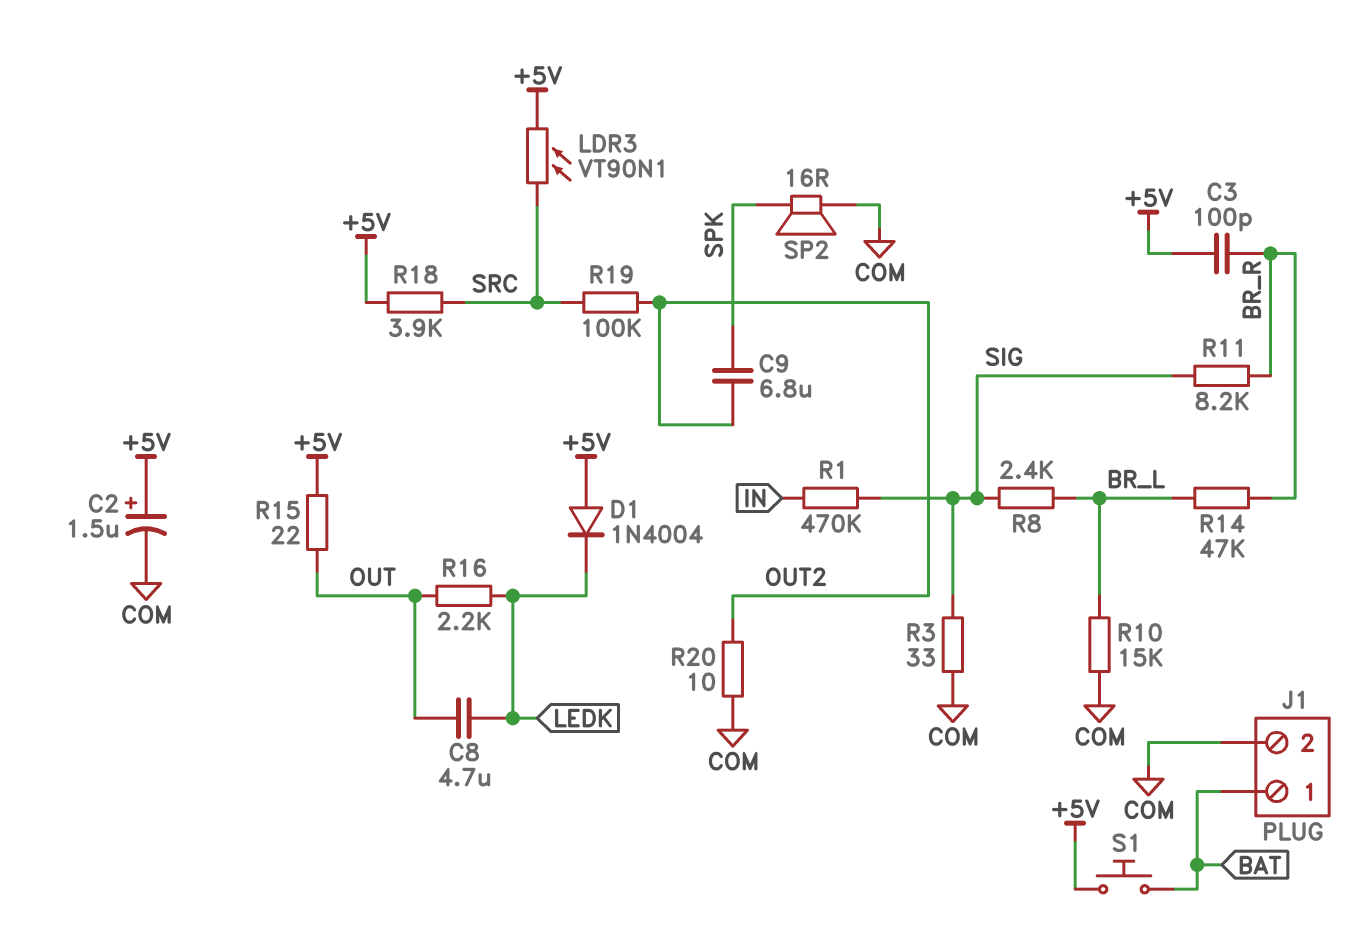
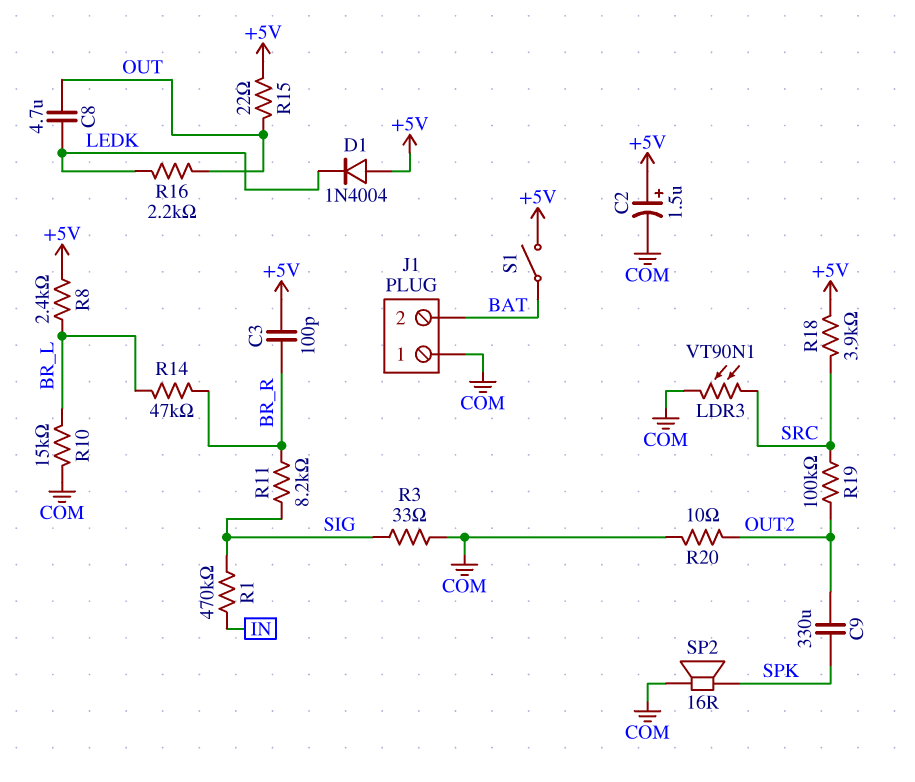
C9: 6.8uF (OUT2, SPK) -> 330uF (OUT2, SPK)
J1 pin 1: BAT -> COM
J1 pin 2: COM -> BAT
LDR3: VT90N1 (+5V, SRC) -> VT90N1 (COM, SRC)
R8: 2.4k (BR_L, SIG) -> 2.4k (+5V, BR_L)
S1: button (+5V, BAT) -> switch (+5V, BAT)

